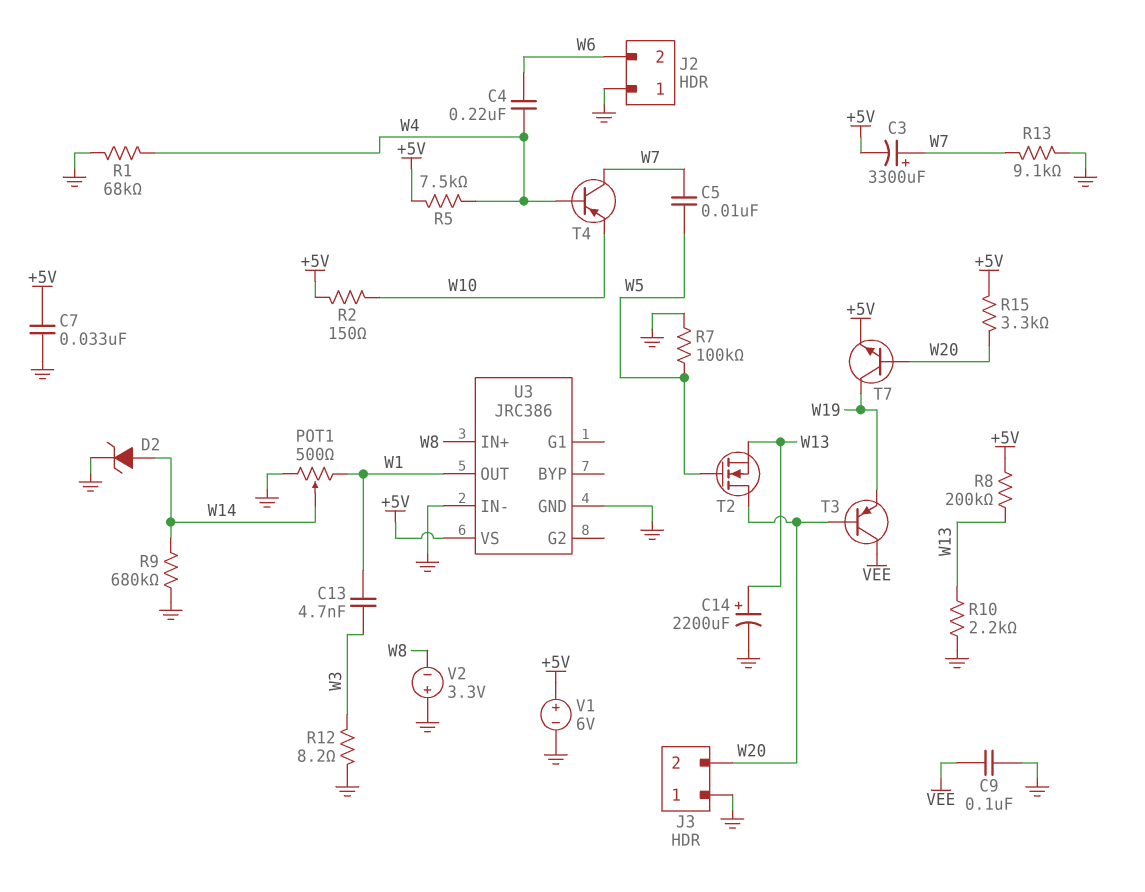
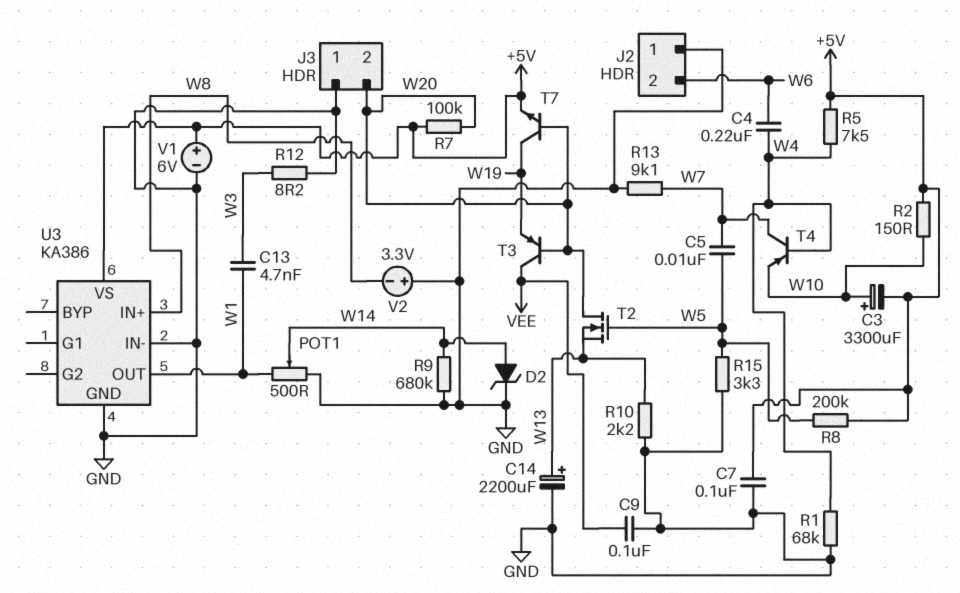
C3: 3300uF (plus W7, minus +5V) -> 3300uF (plus W10, minus +5V)
C7: 33nF (+5V, GND) -> 100nF (+5V, GND)
R7: 100k (GND, W5) -> 100k (+5V, W20)
R8: 200k (+5V, W13) -> 200k (+5V, W5)
R15: 3.3k (+5V, W20) -> 3.3k (GND, W5)
U3: JRC386 -> KA386

